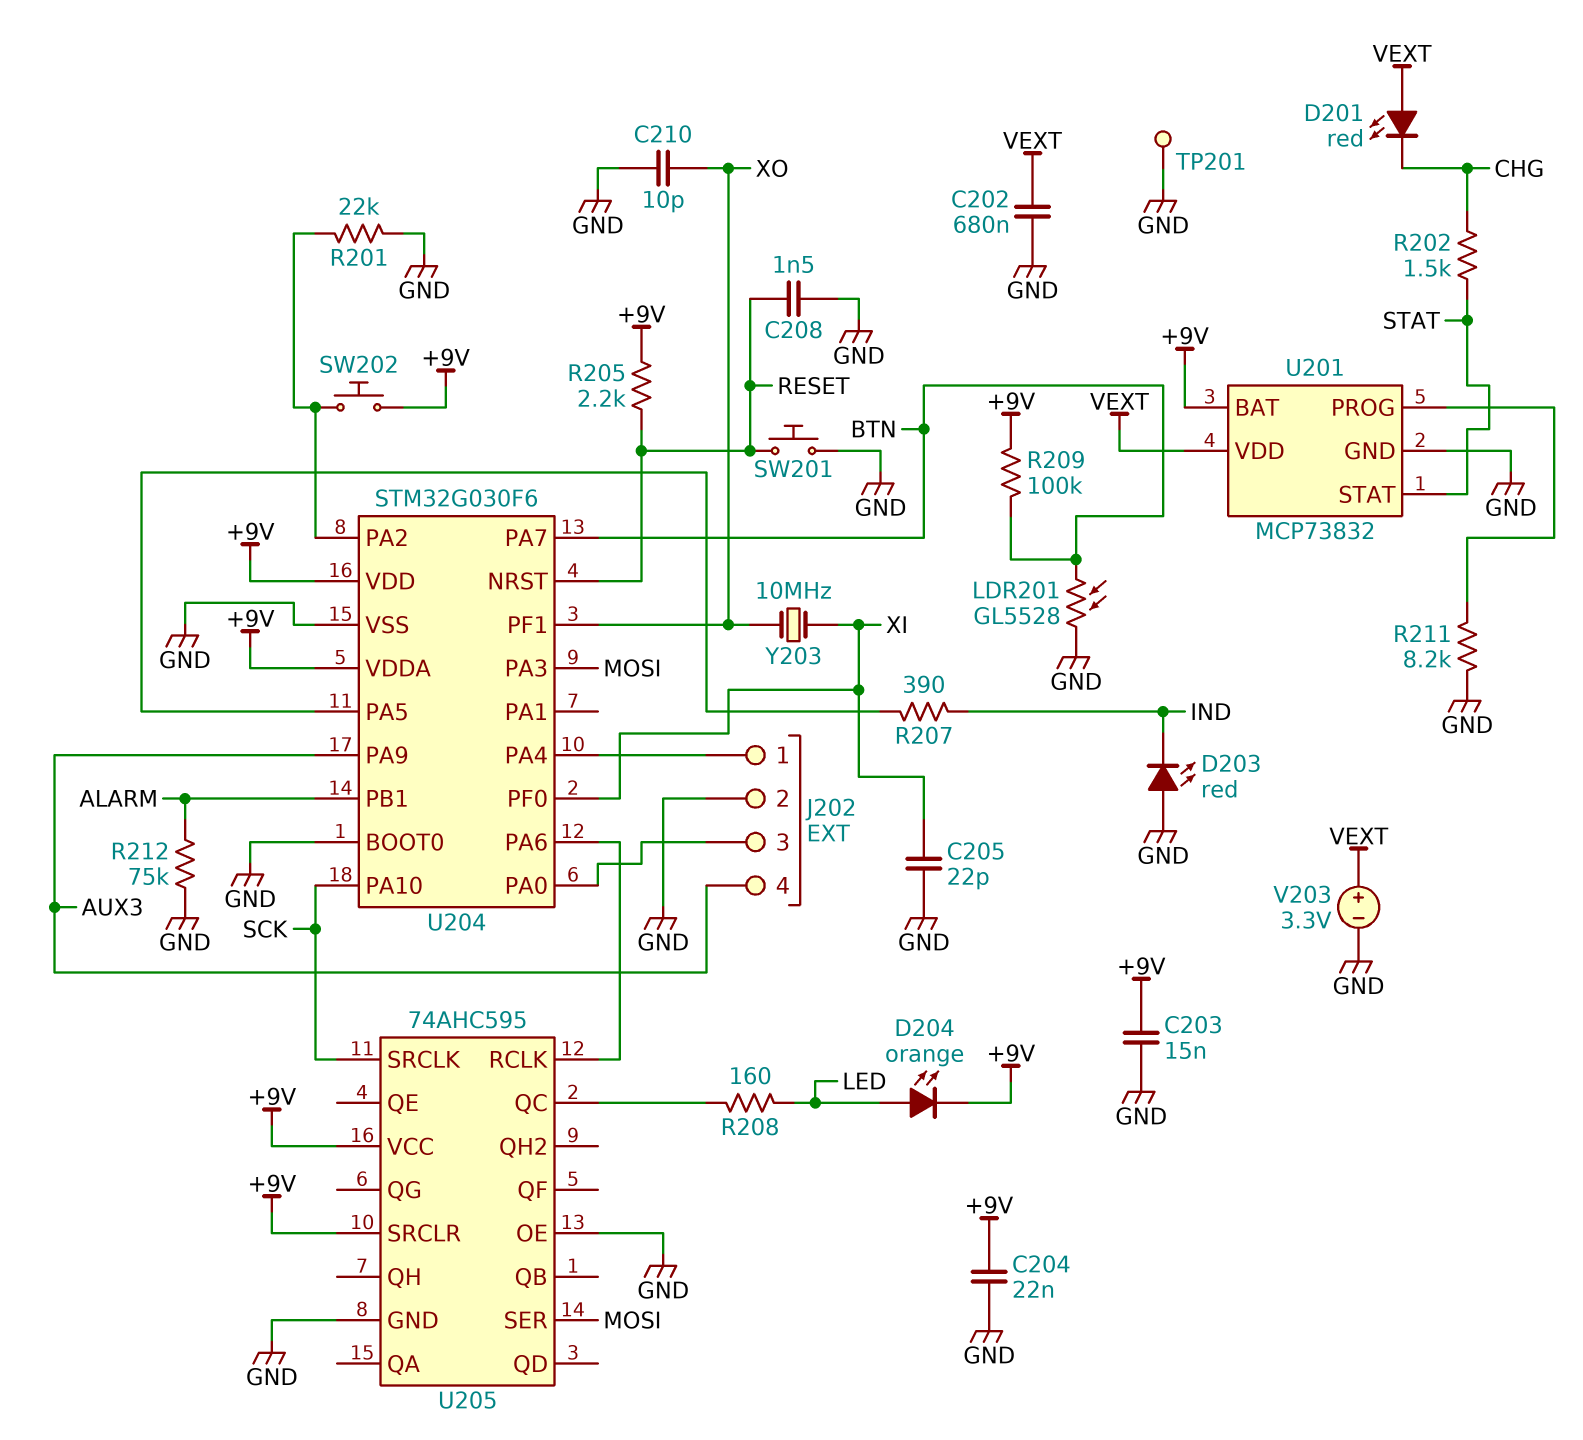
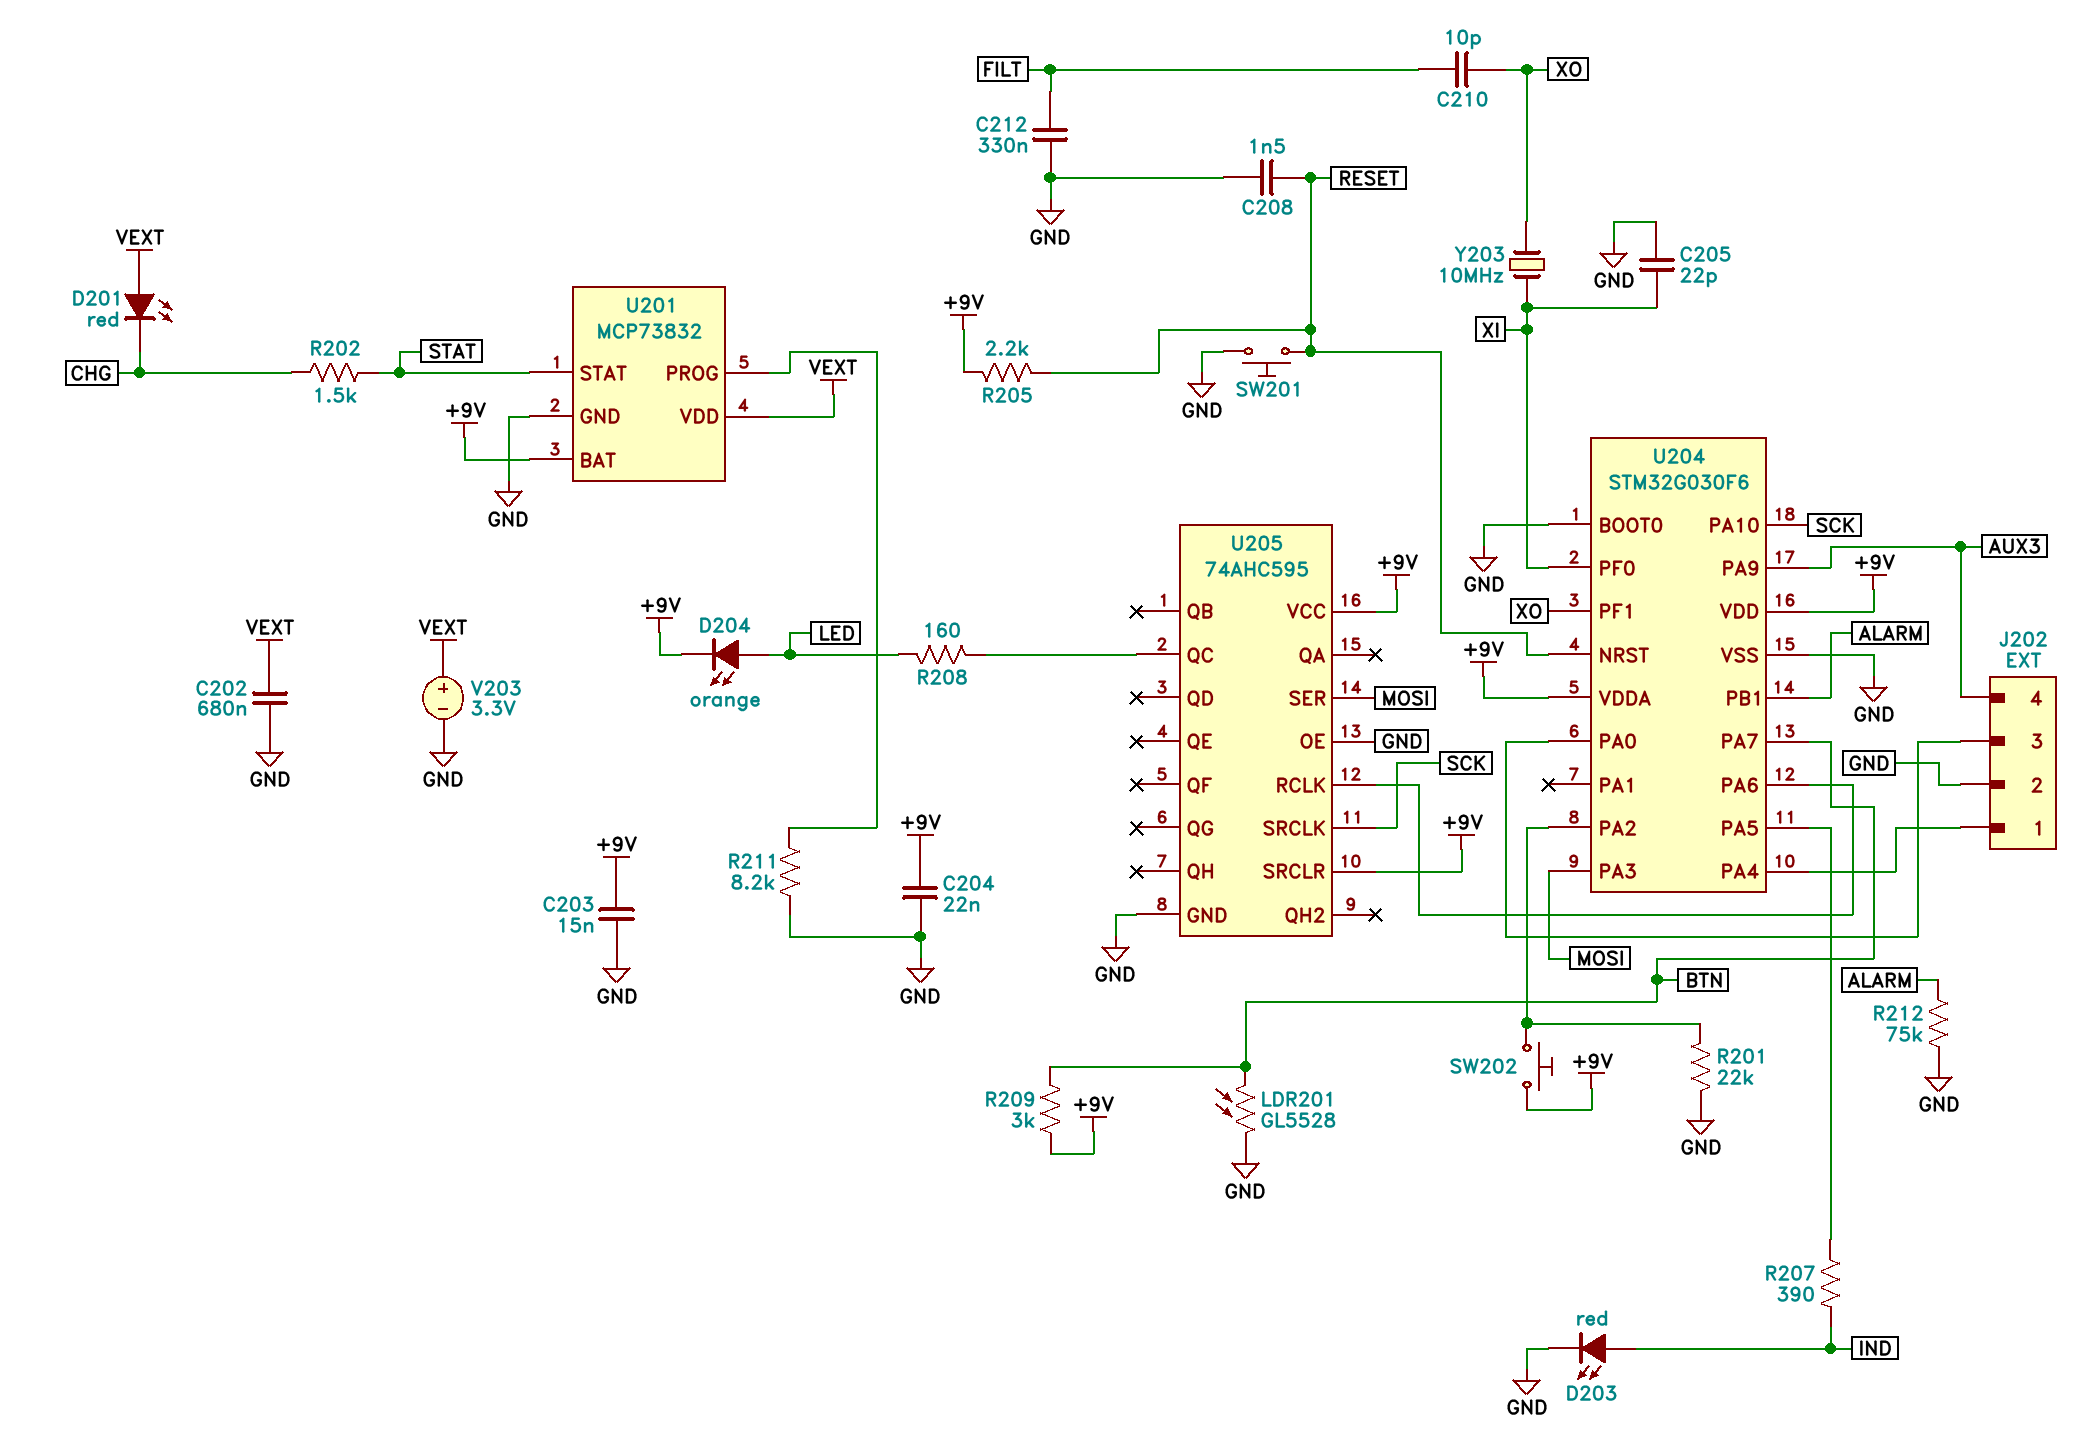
C210: 10pF (GND, XO) -> 10pF (FILT, XO)
C212: none -> 330nF (FILT, GND)
D203: LED red (A GND, K IND) -> LED red (A IND, K GND)
R209: 100k (+9V, BTN) -> 3k (+9V, BTN)
TP201: test point (GND) -> none

